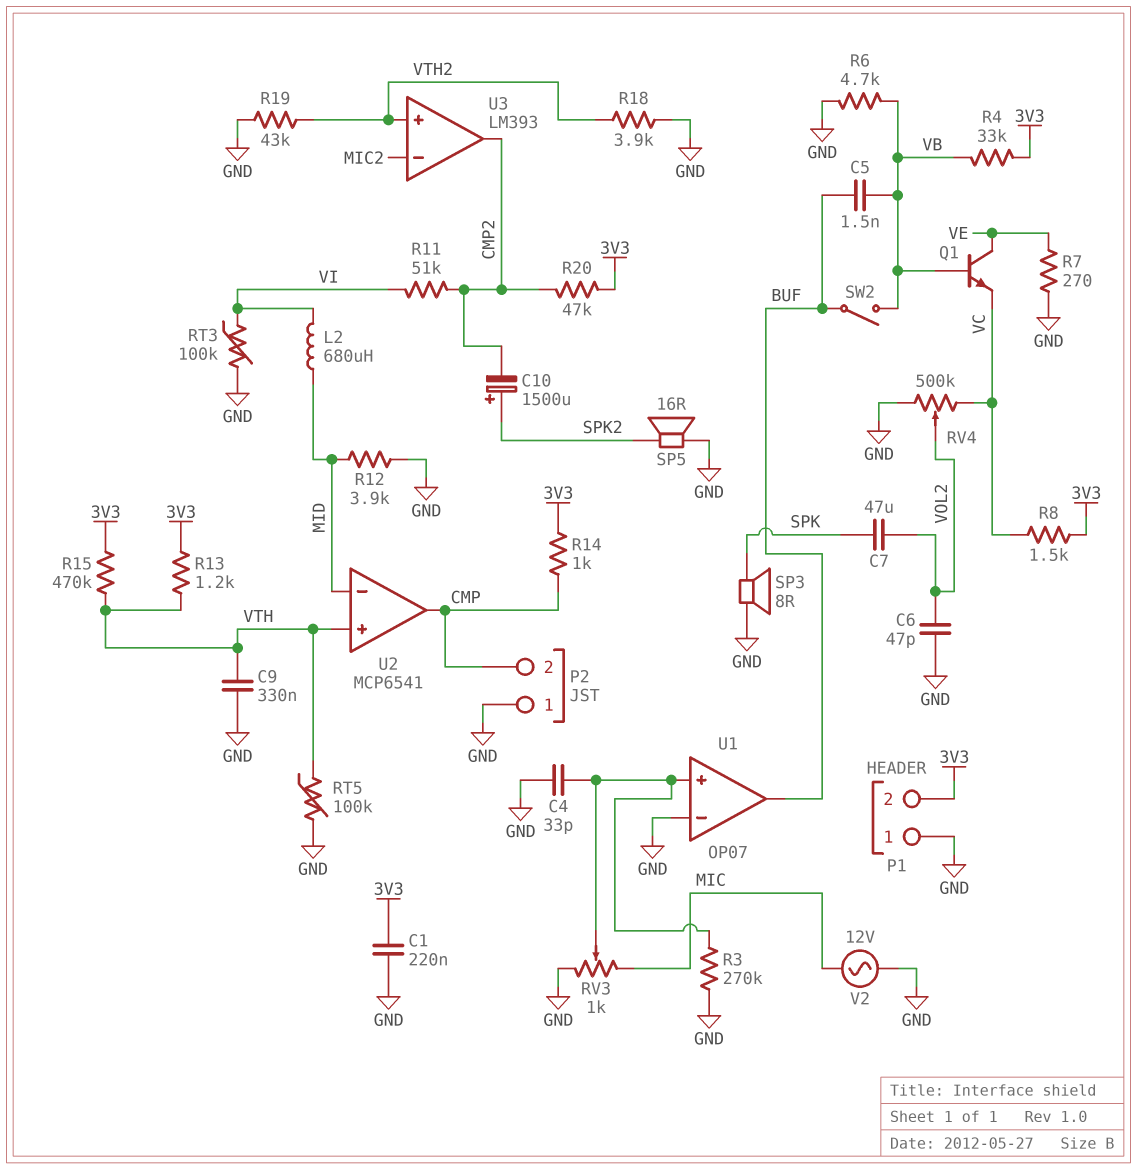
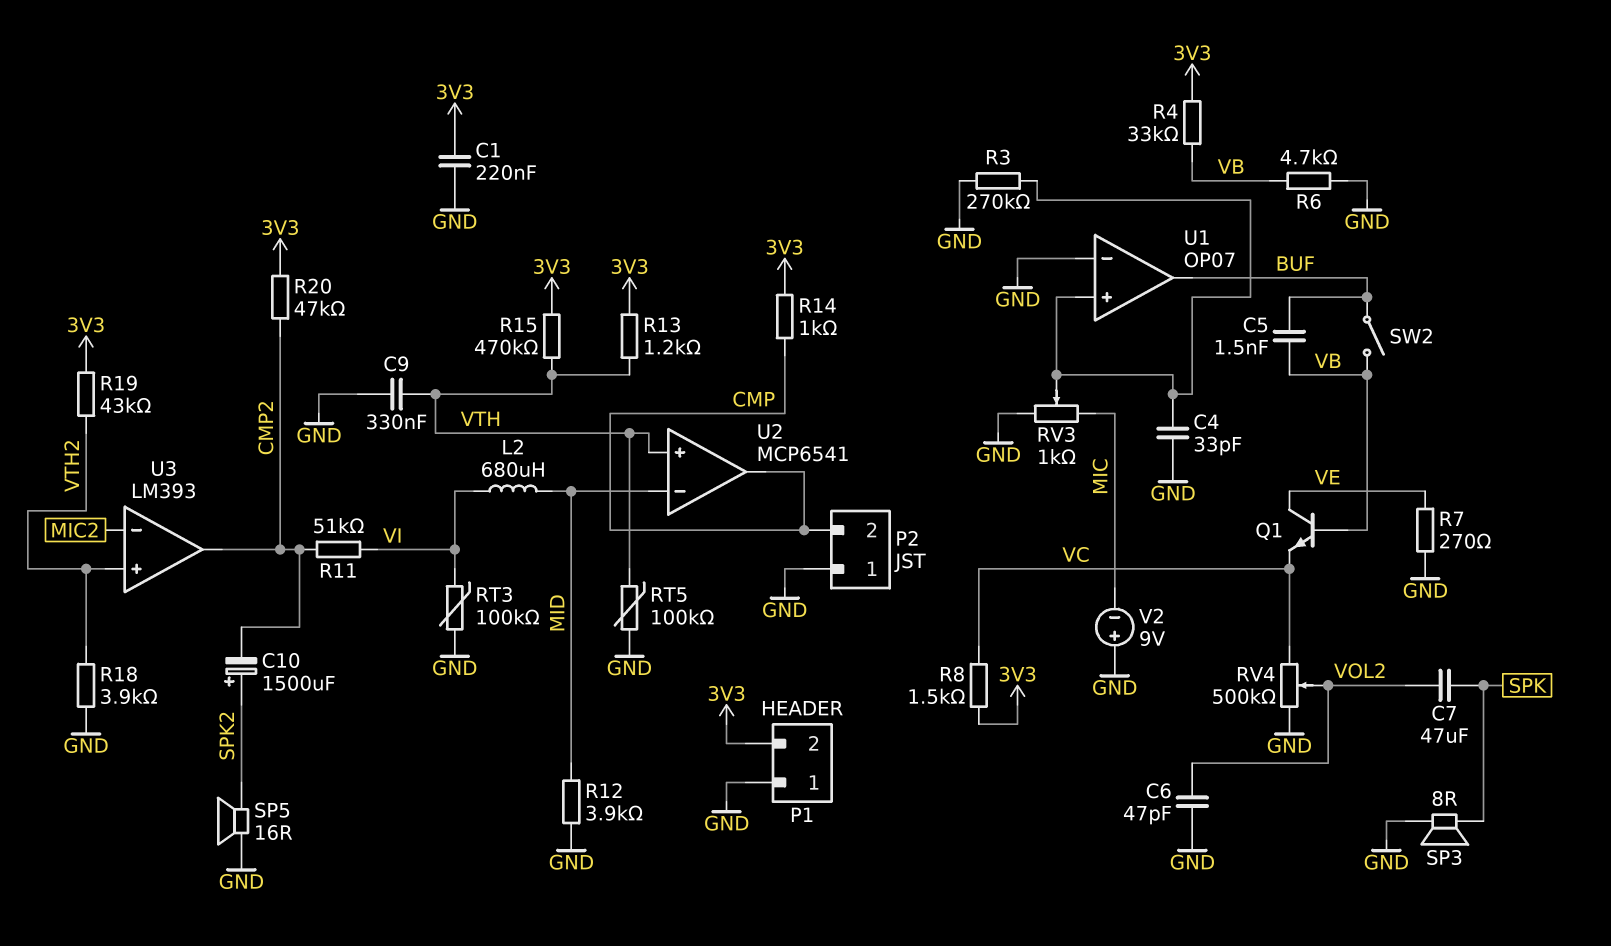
R19: 43k (GND, VTH2) -> 43k (3V3, VTH2)
V2: AC 12V (GND, MIC) -> 9V (plus GND, minus MIC)

